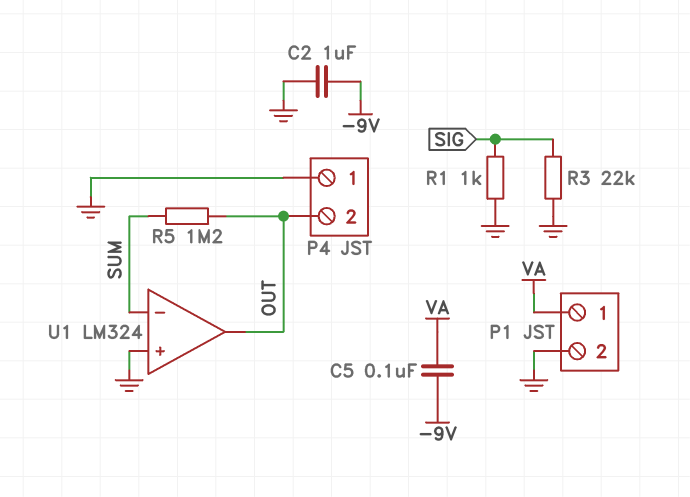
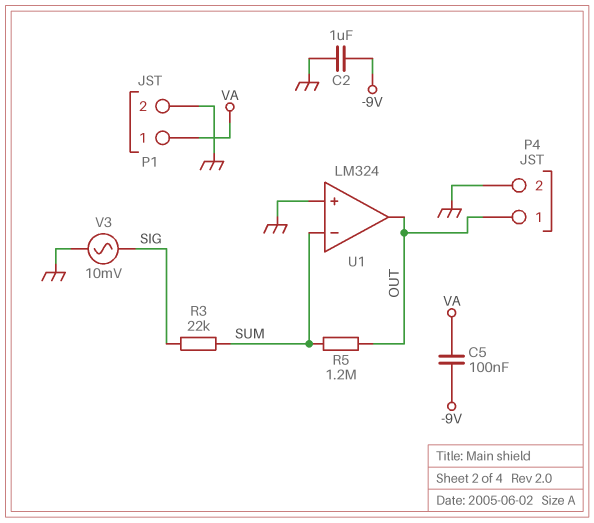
P4 pin 1: GND -> OUT
P4 pin 2: OUT -> GND
R1: 1k (GND, SIG) -> none
R3: 22k (GND, SIG) -> 22k (SIG, SUM)
V3: none -> AC 10mV (GND, SIG)

